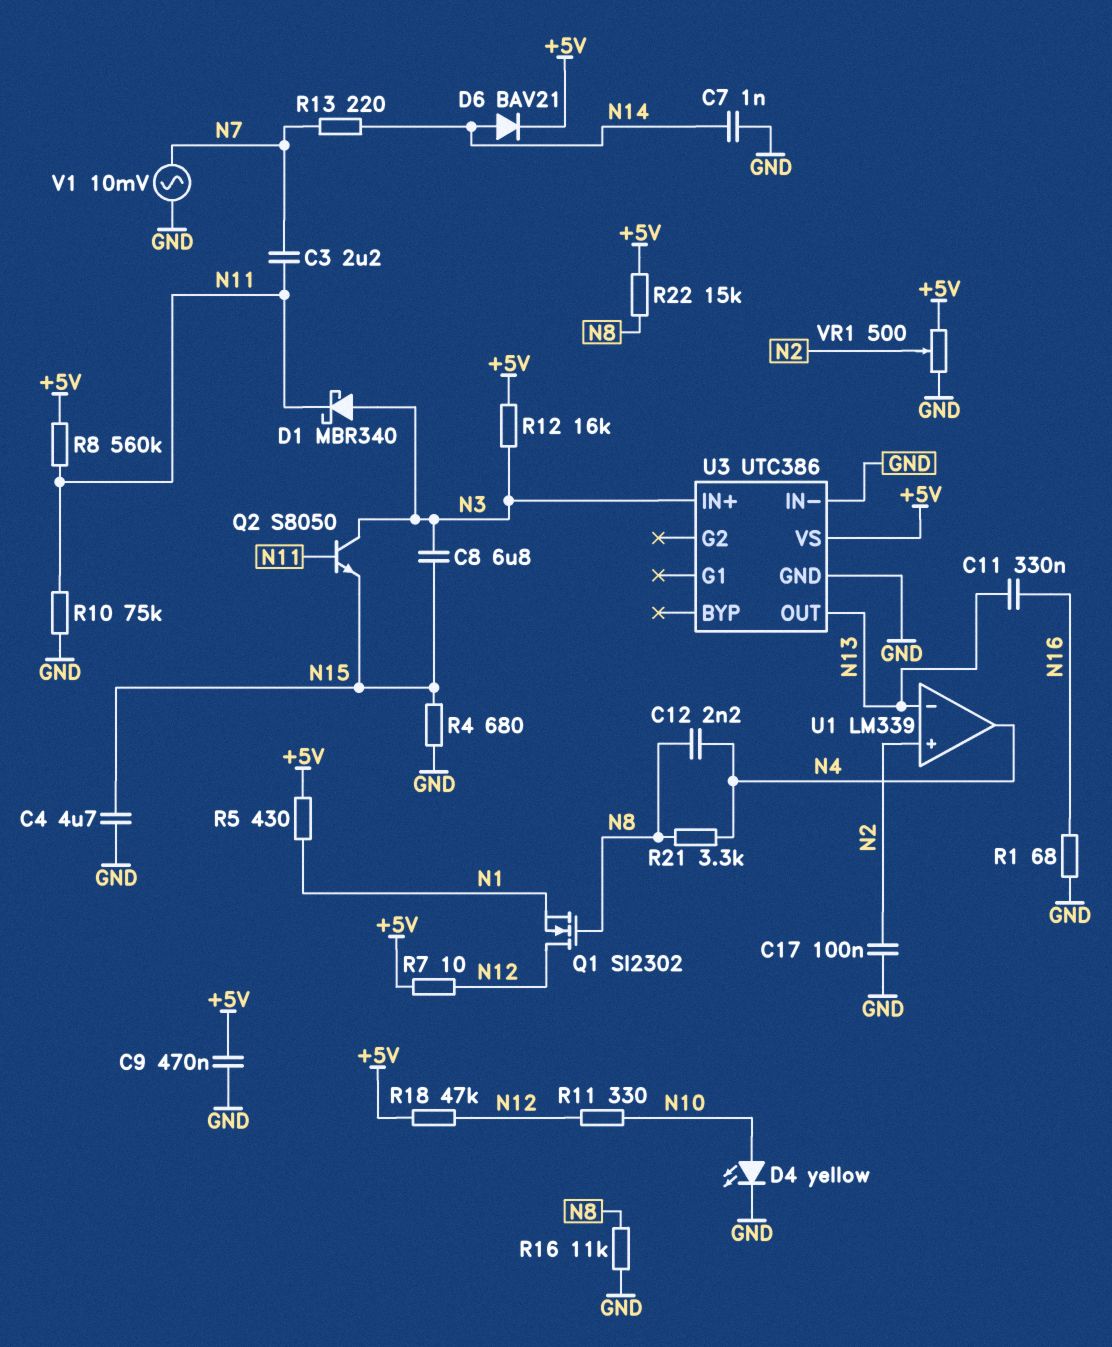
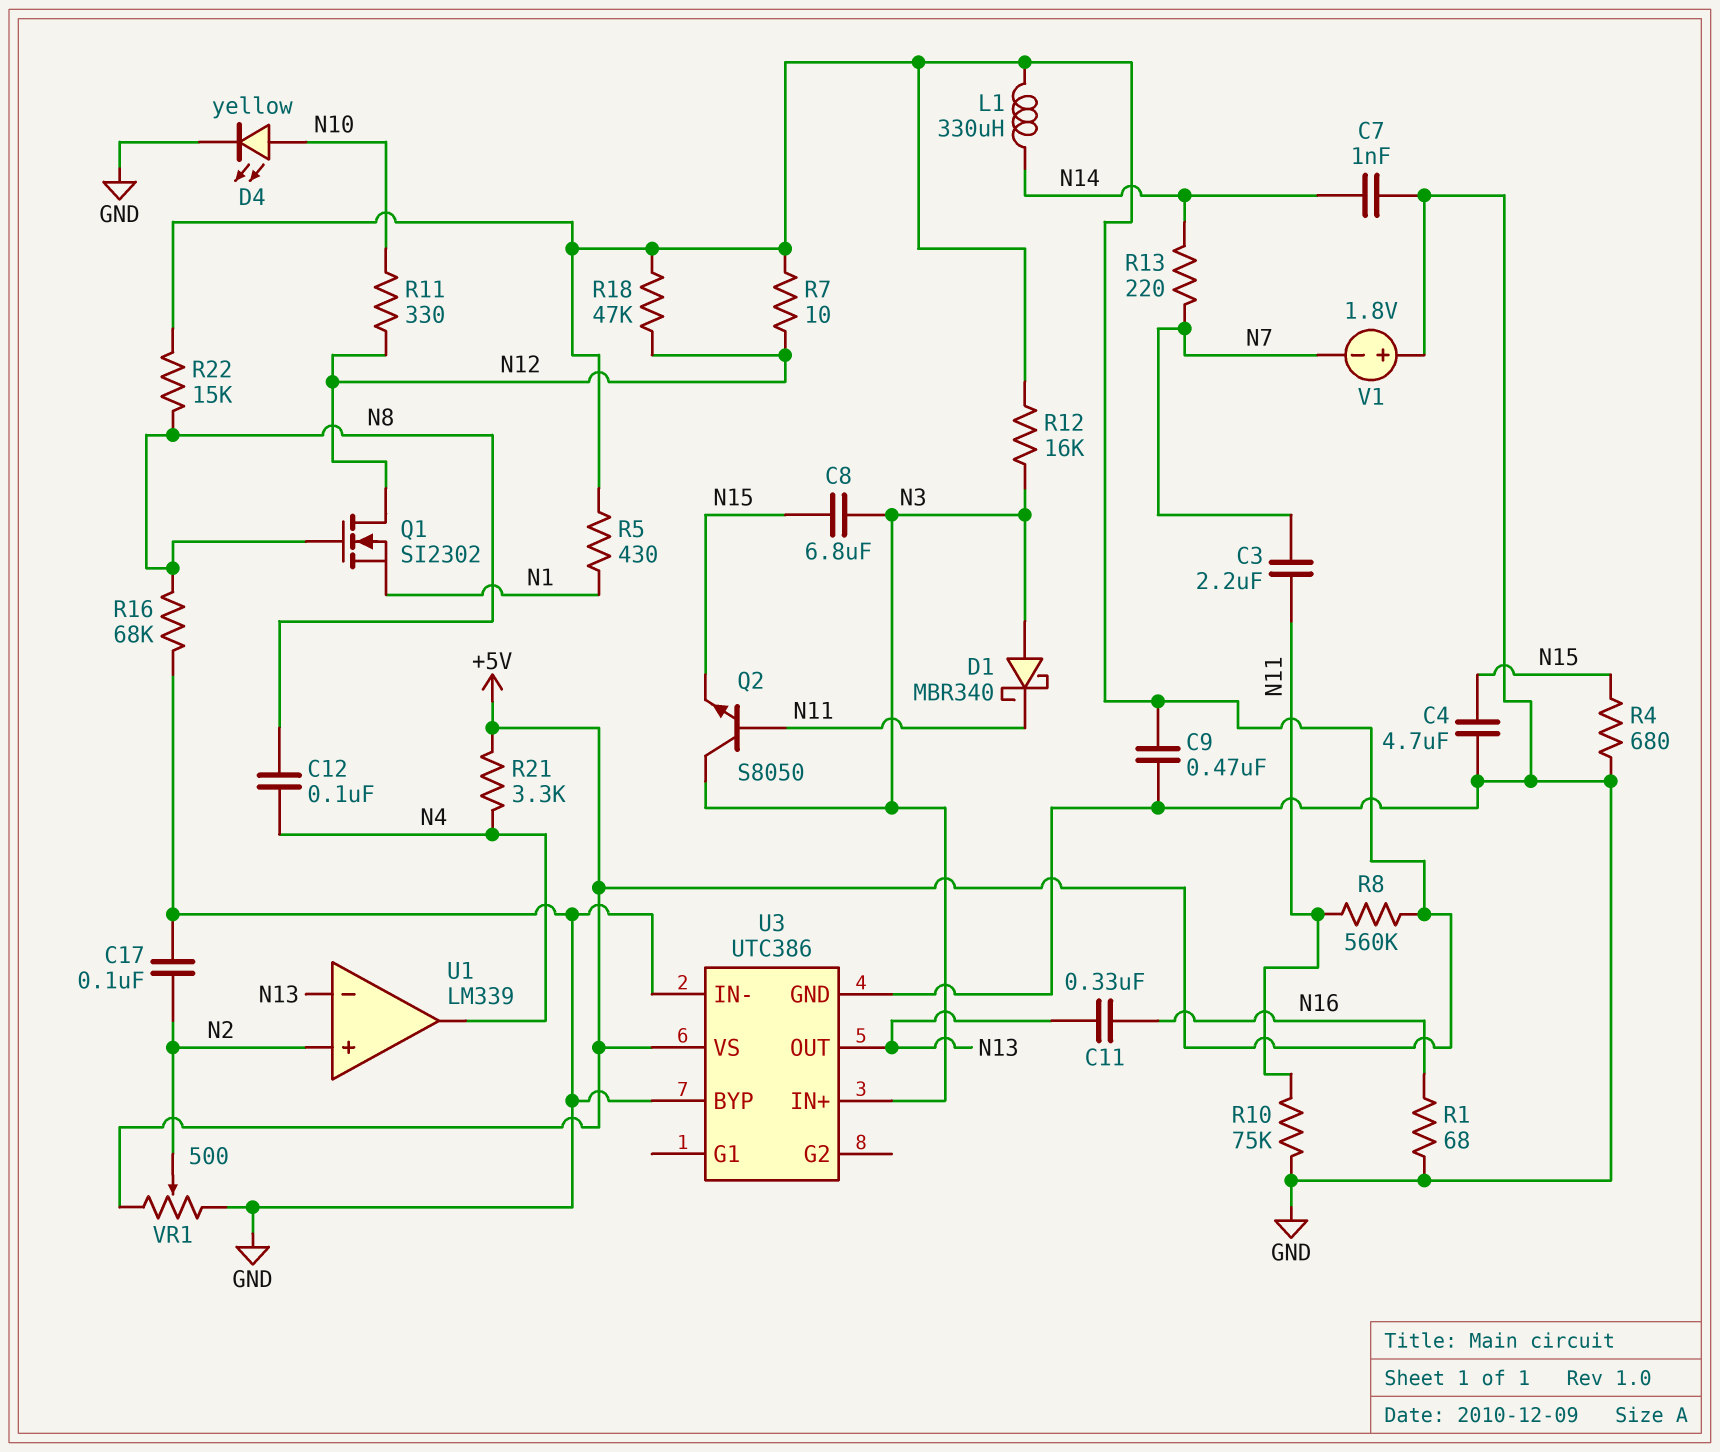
C12: 2.2nF (N4, N8) -> 100nF (N4, N8)
D6: diode BAV21 (A N14, K +5V) -> none
L1: none -> 330uH (+5V, N14)
R16: 11k (GND, N8) -> 68k (GND, N8)
R21: 3.3k (N4, N8) -> 3.3k (+5V, N4)
U3 pin BYP: none -> GND
V1: AC 10mV (GND, N7) -> 1.8V (plus GND, minus N7)

